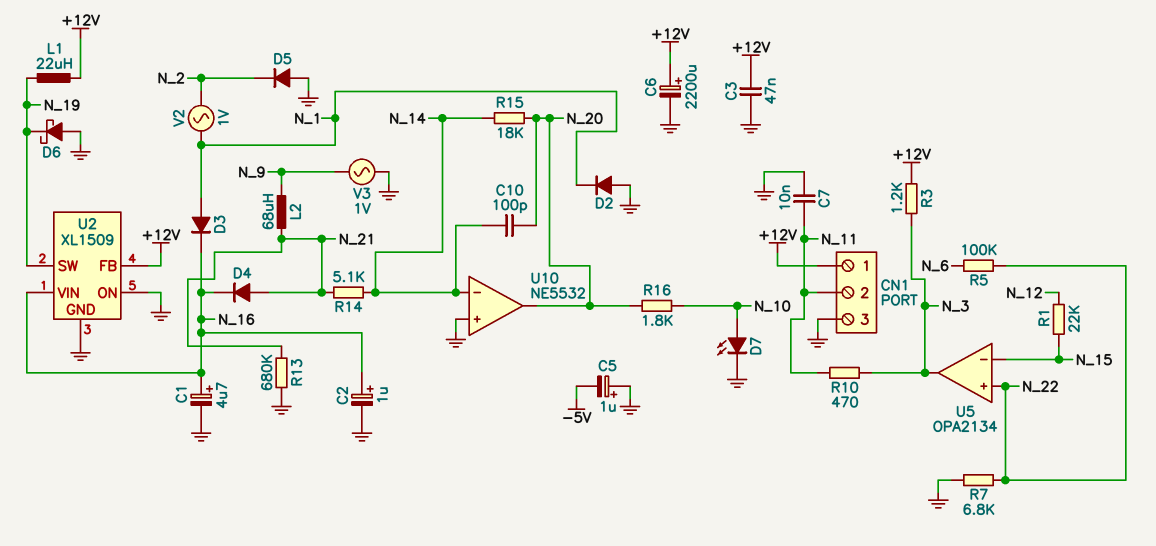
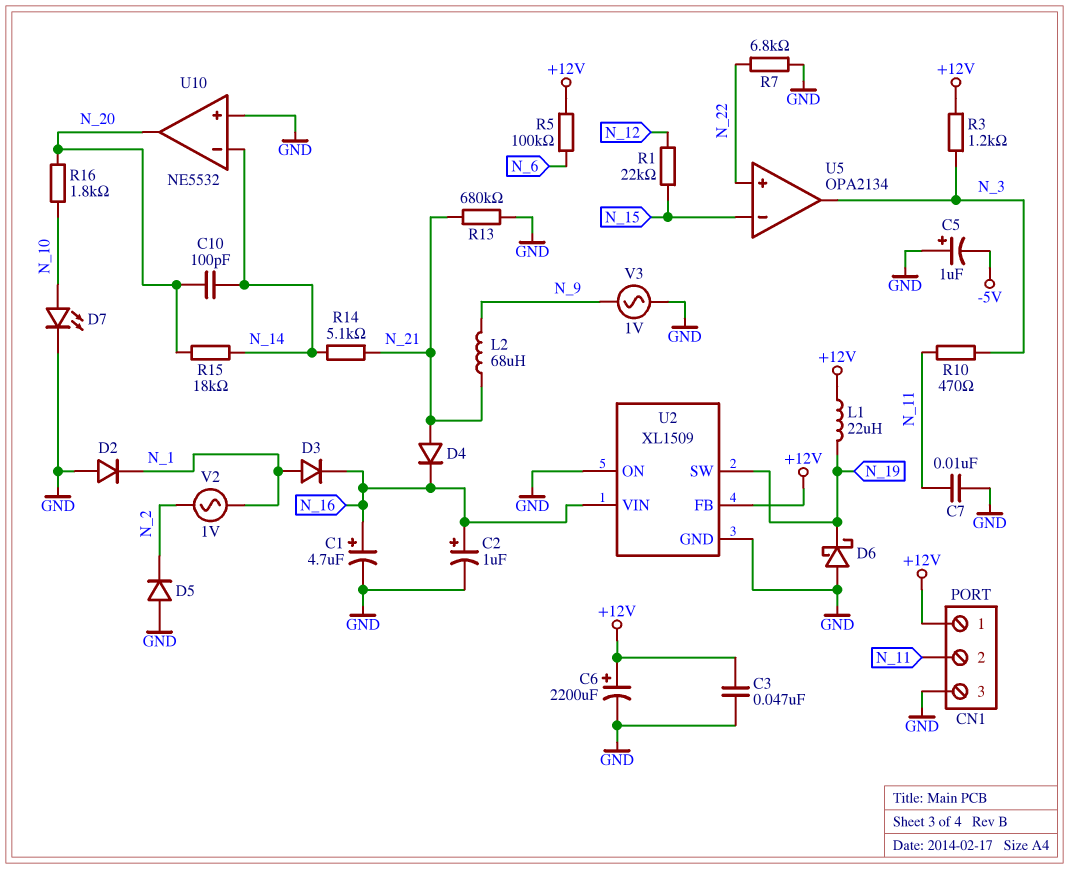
R5: 100k (N_6, N_22) -> 100k (+12V, N_6)

